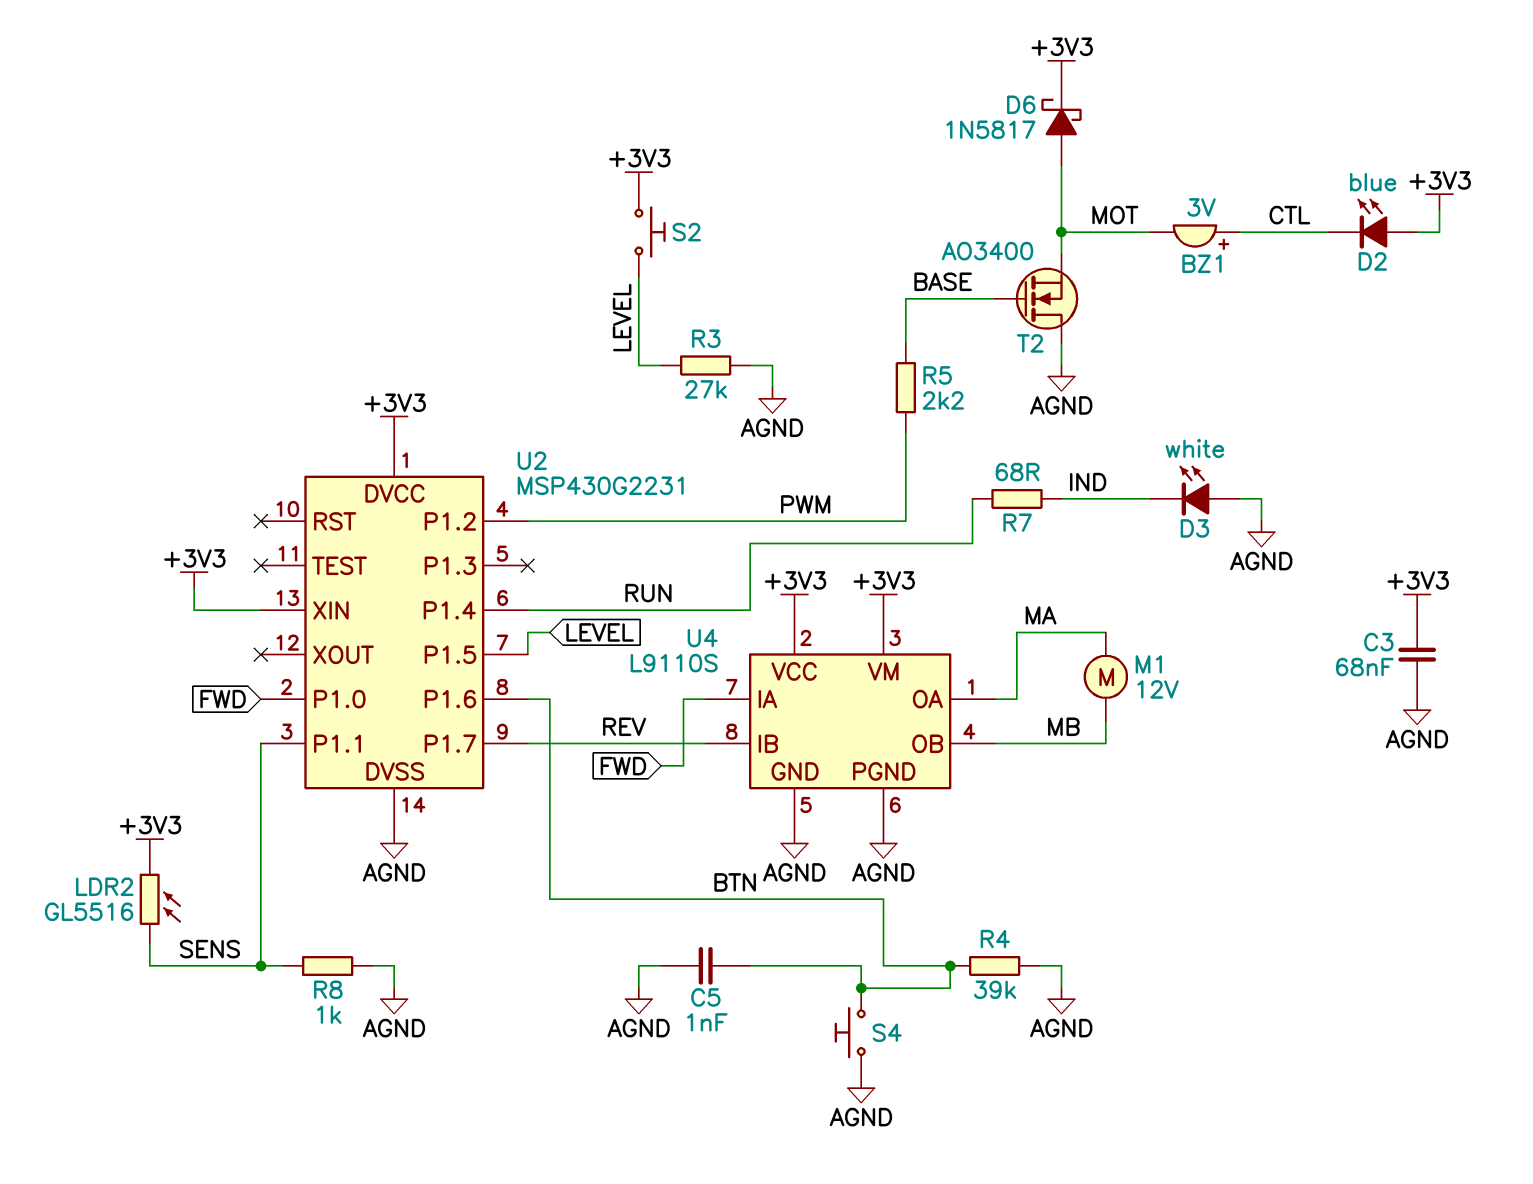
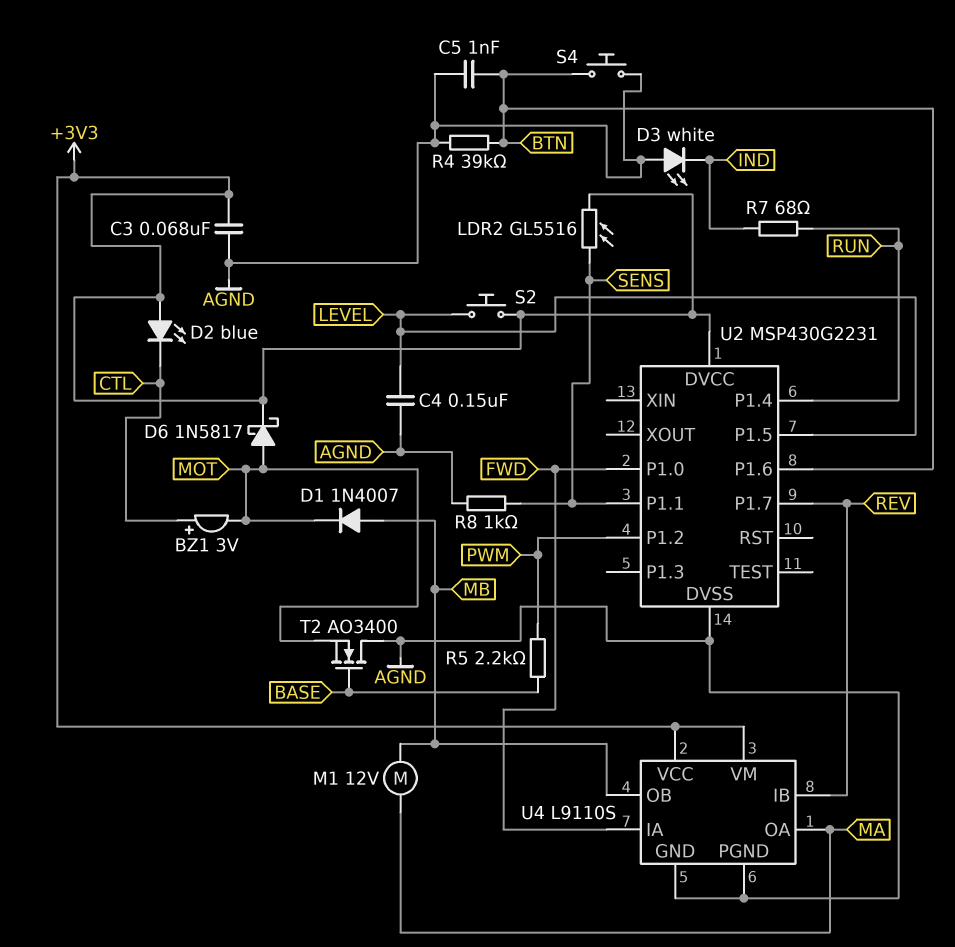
C4: none -> 150nF (AGND, LEVEL)
D1: none -> diode 1N4007 (A MB, K MOT)
R3: 27k (AGND, LEVEL) -> none
U2 pin XIN: +3V3 -> none

